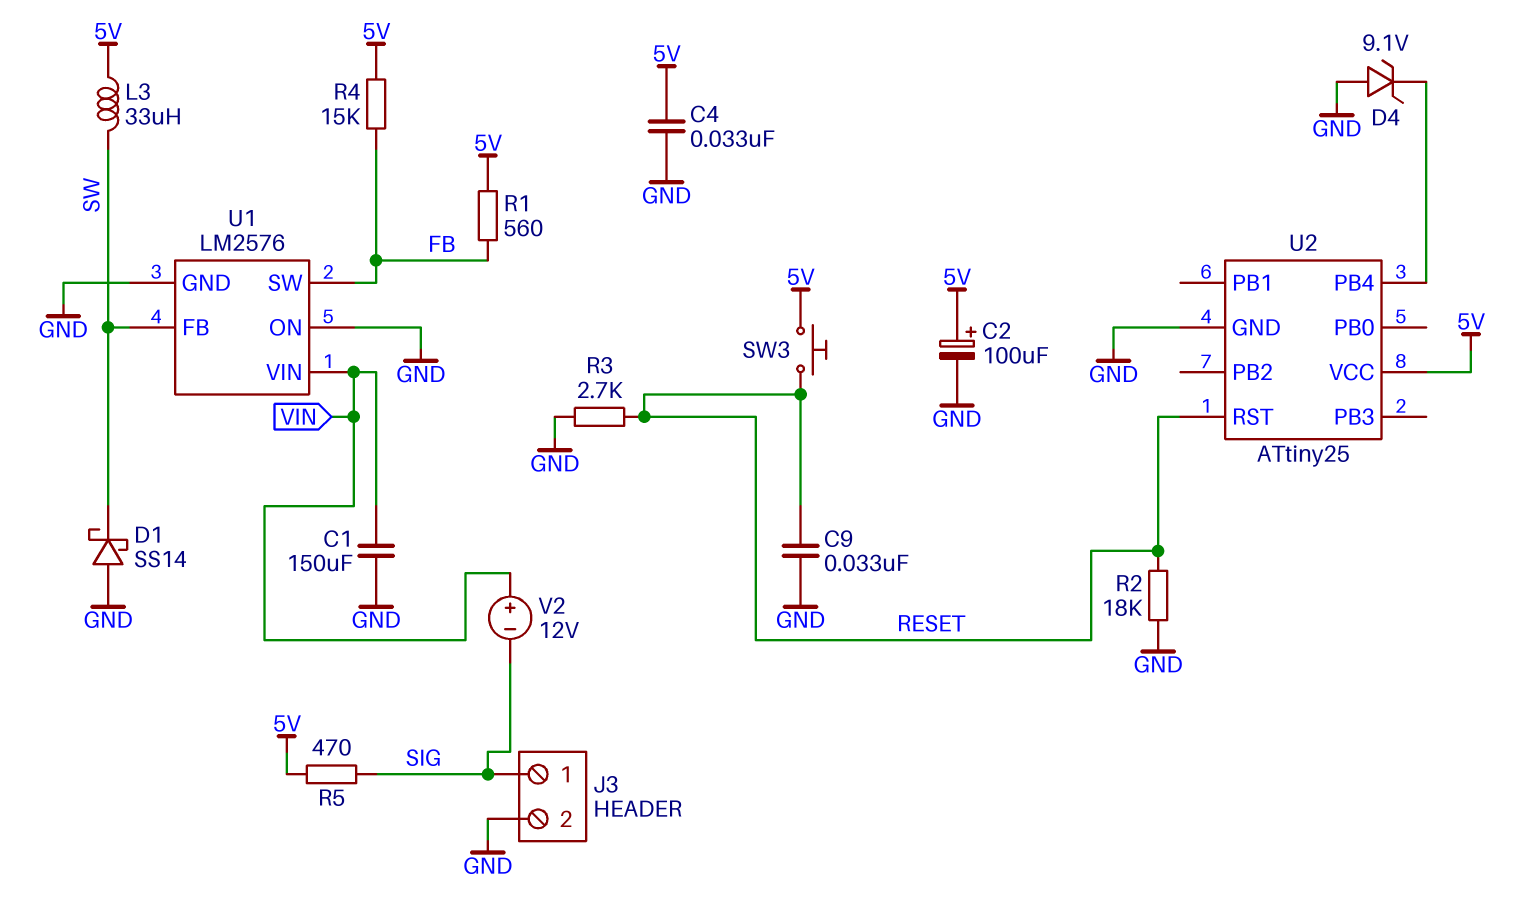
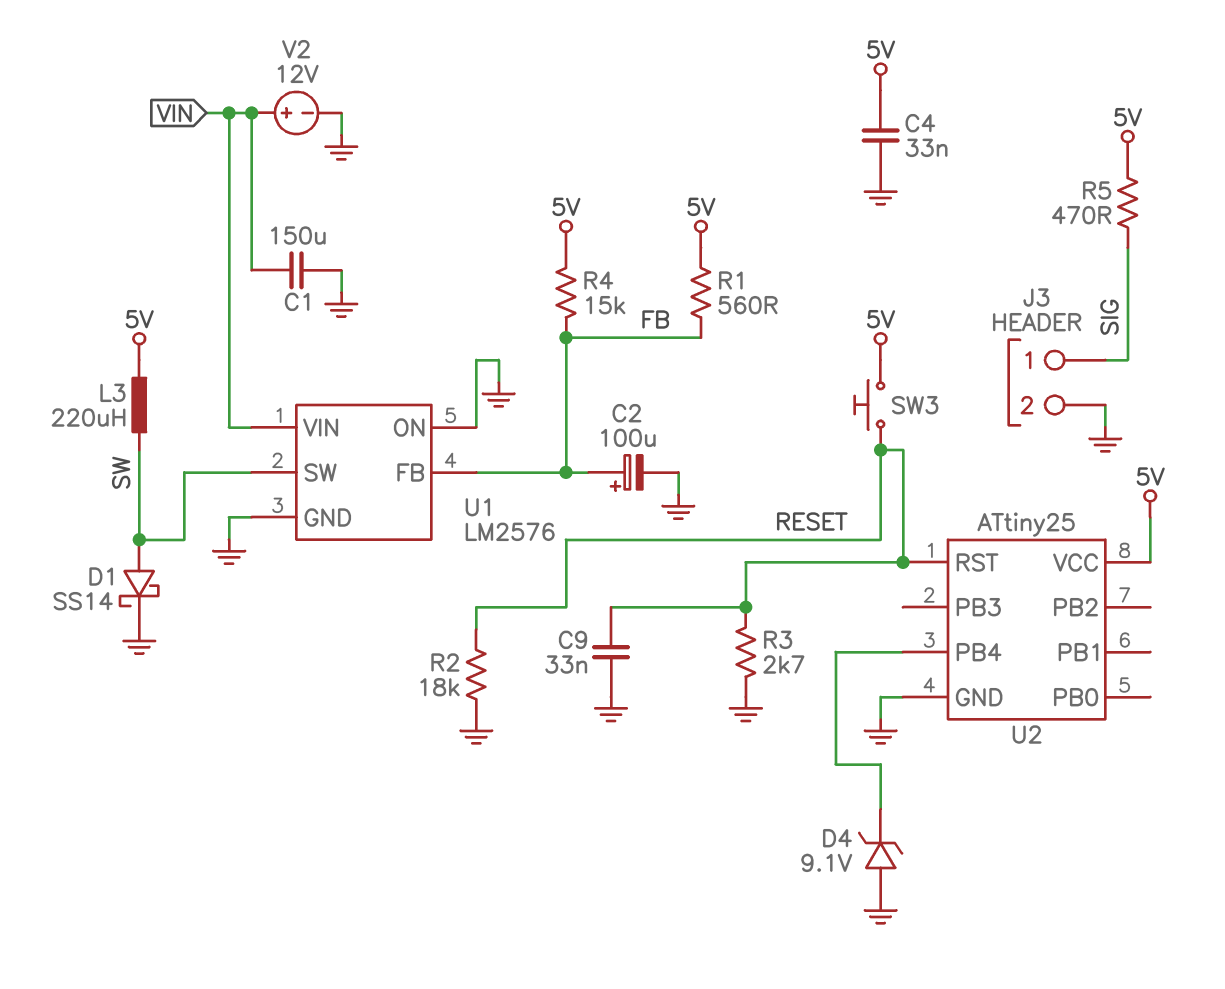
C2: 100uF (plus 5V, minus GND) -> 100uF (plus FB, minus GND)
D1: schottky SS14 (A GND, K SW) -> schottky SS14 (A SW, K GND)
L3: 33uH (5V, SW) -> 220uH (5V, SW)
U1 pin FB: SW -> FB
U1 pin SW: FB -> SW
V2: 12V (plus VIN, minus SIG) -> 12V (plus VIN, minus GND)

